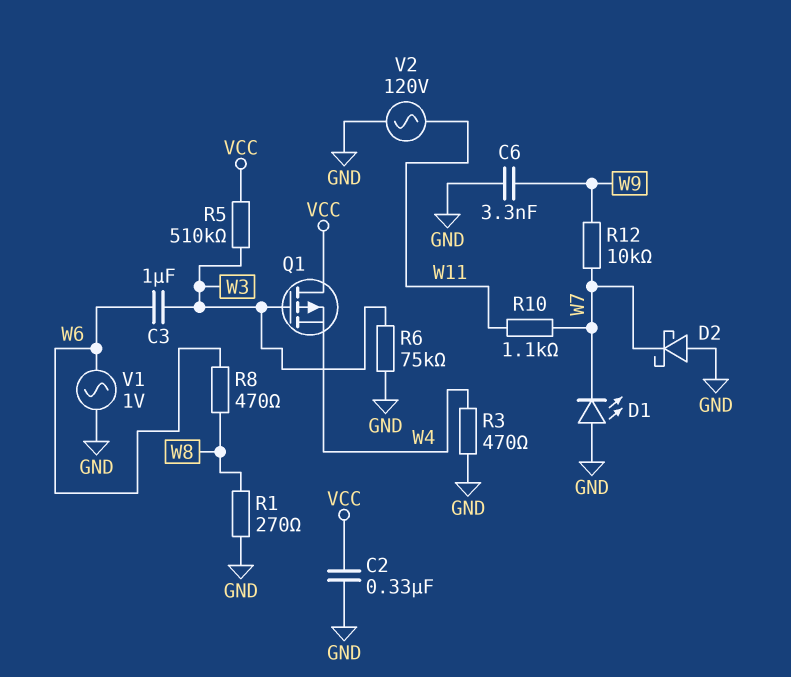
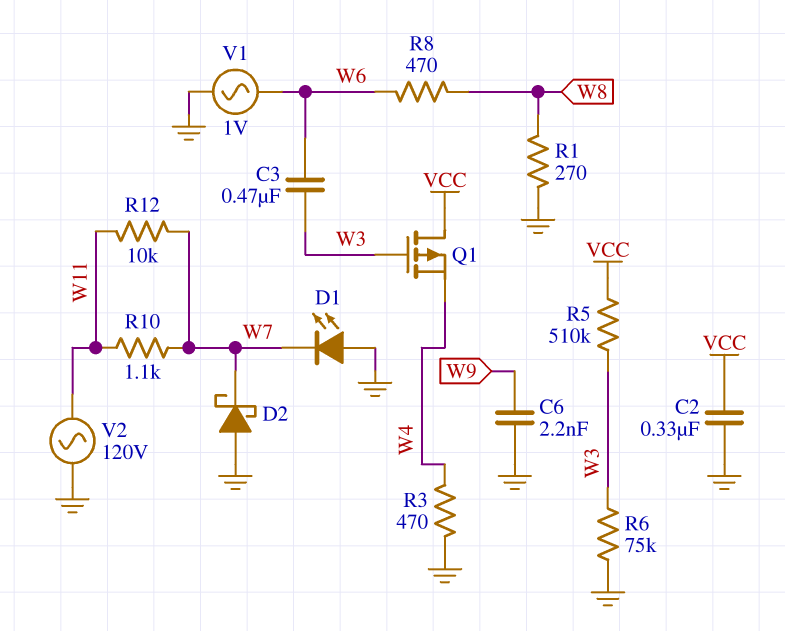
C3: 1uF (W3, W6) -> 470nF (W3, W6)
C6: 3.3nF (GND, W9) -> 2.2nF (GND, W9)
R12: 10k (W7, W9) -> 10k (W7, W11)

